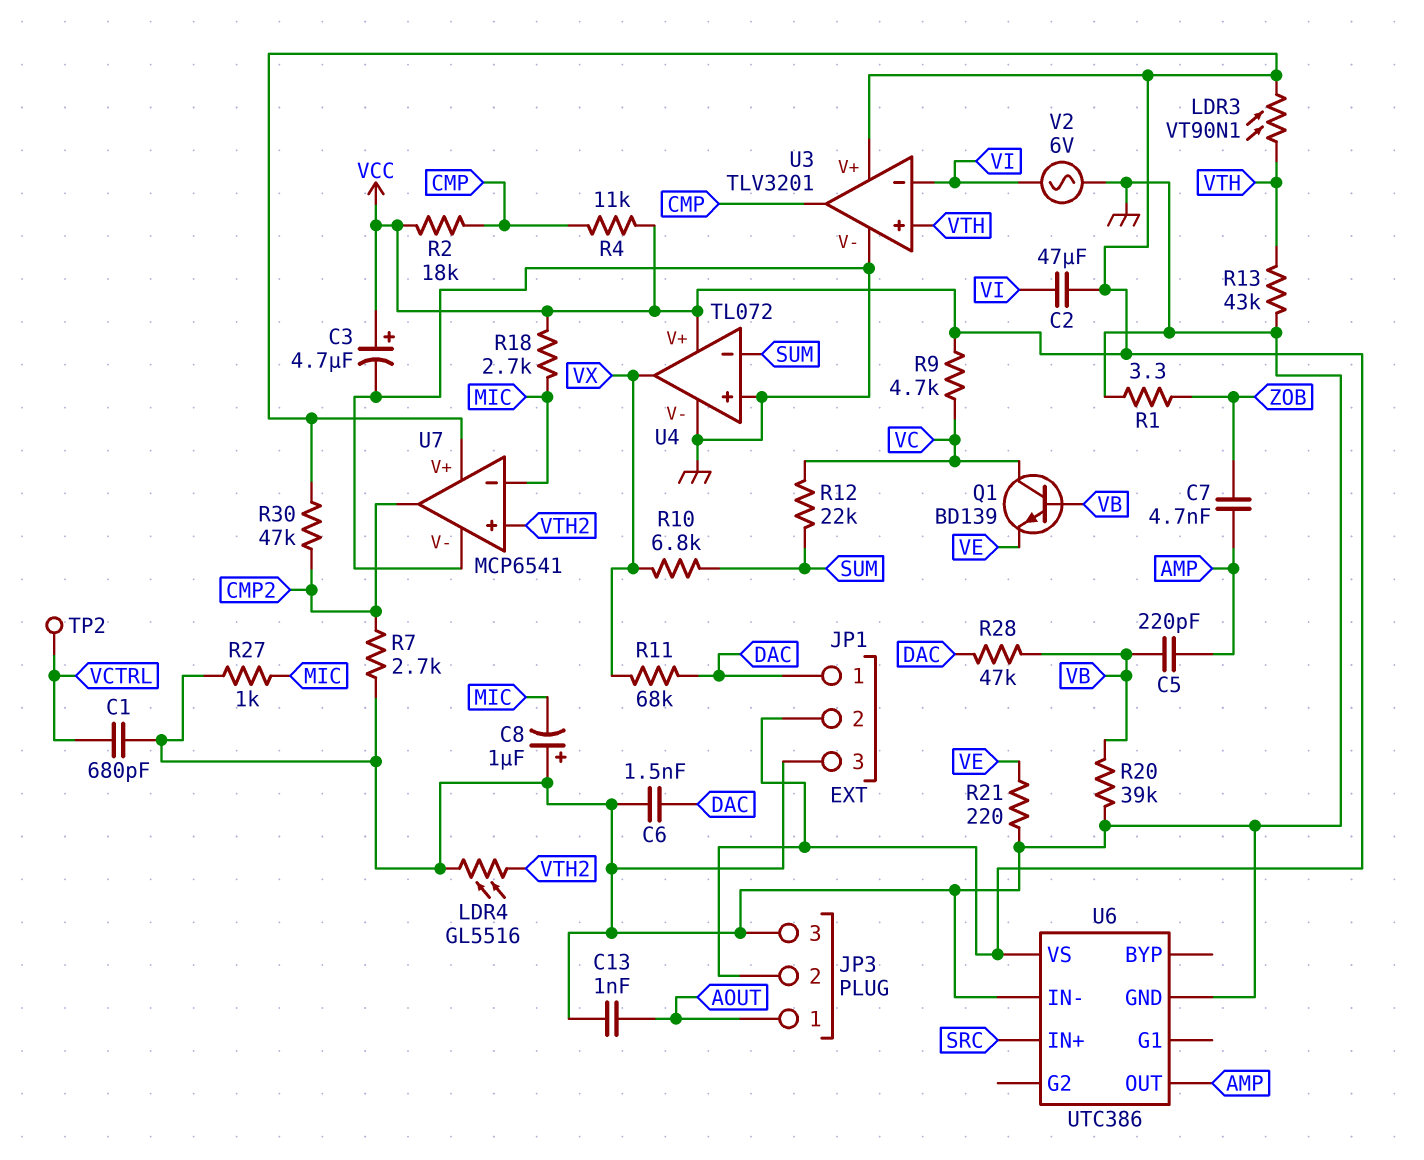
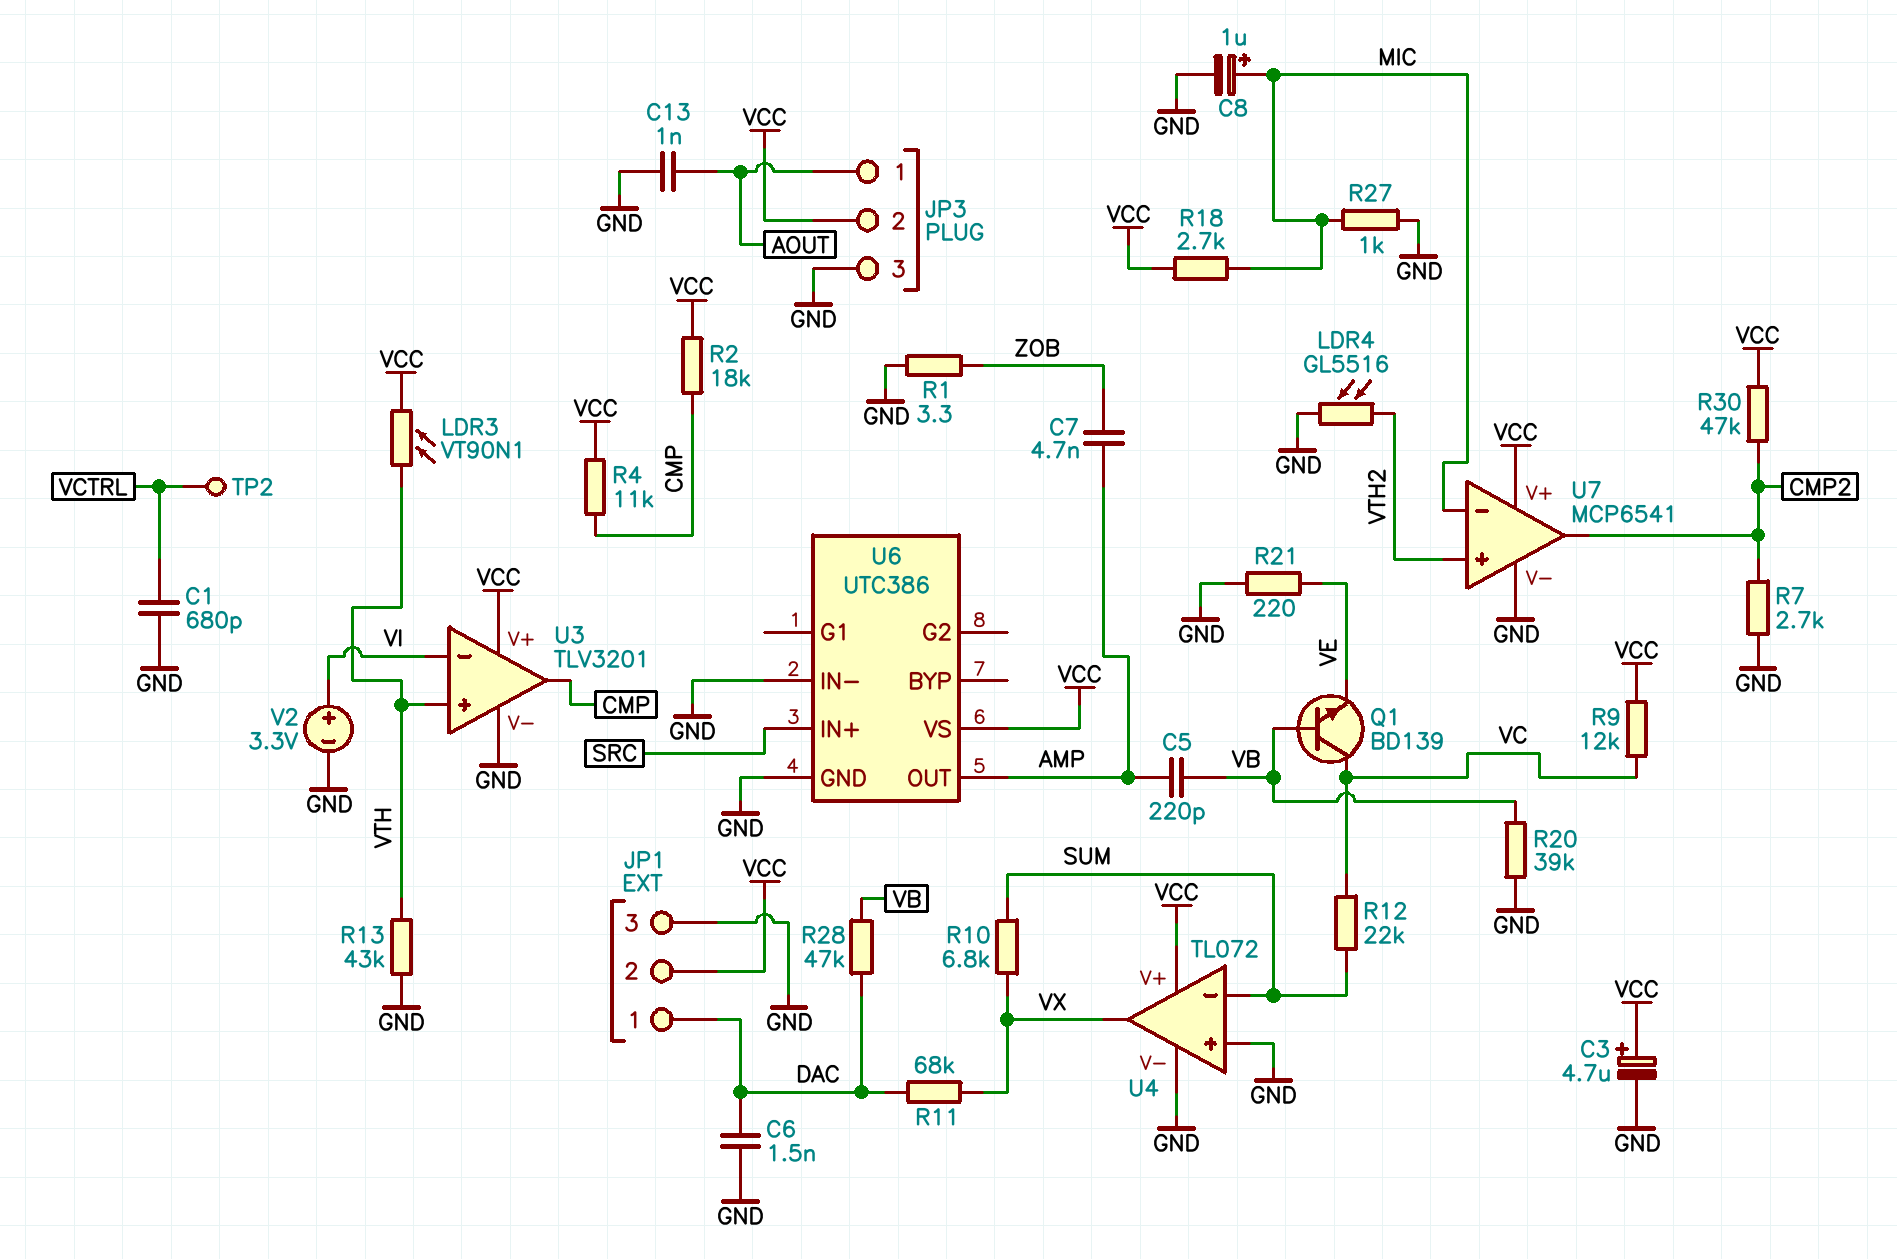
C2: 47uF (VCC, VI) -> none
C8: 1uF (plus GND, minus MIC) -> 1uF (plus MIC, minus GND)
R9: 4.7k (VC, VCC) -> 12k (VC, VCC)
V2: AC 6V (GND, VI) -> 3.3V (plus VI, minus GND)

